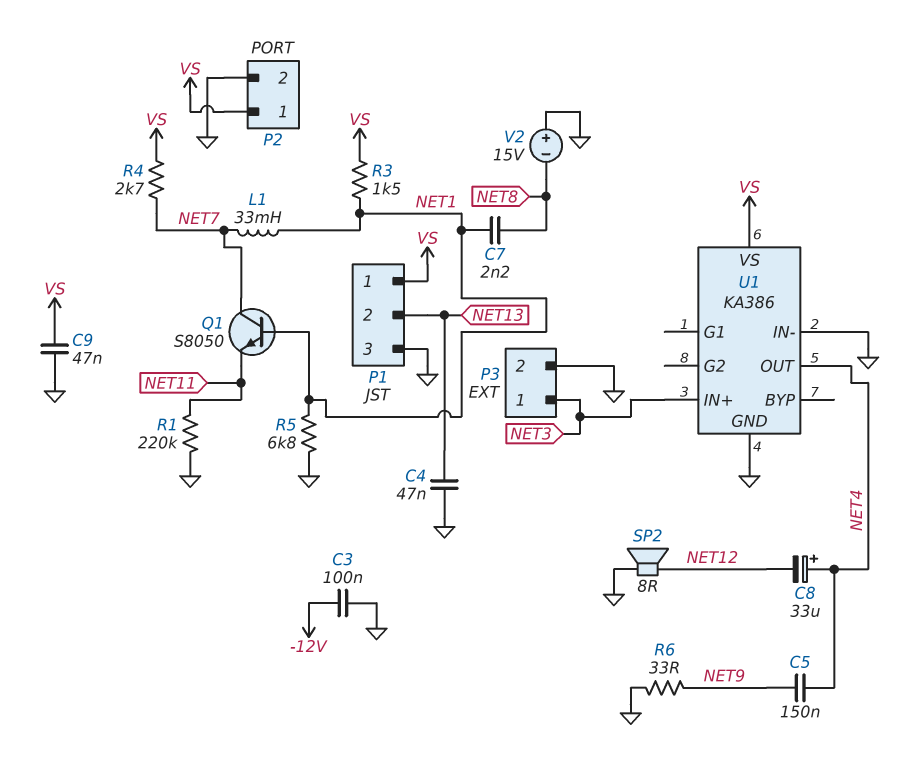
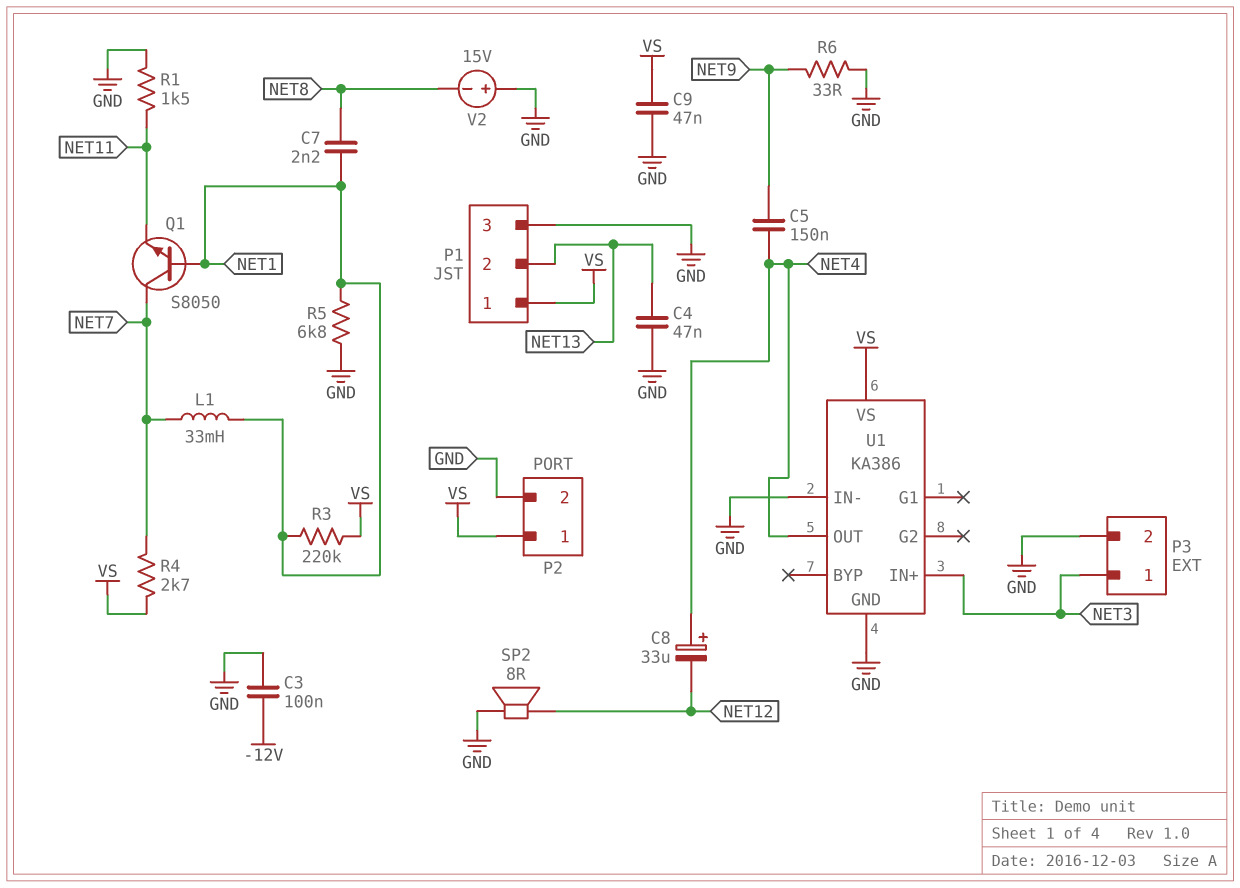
R1: 220k (GND, NET11) -> 1.5k (GND, NET11)
R3: 1.5k (NET1, VS) -> 220k (NET1, VS)

